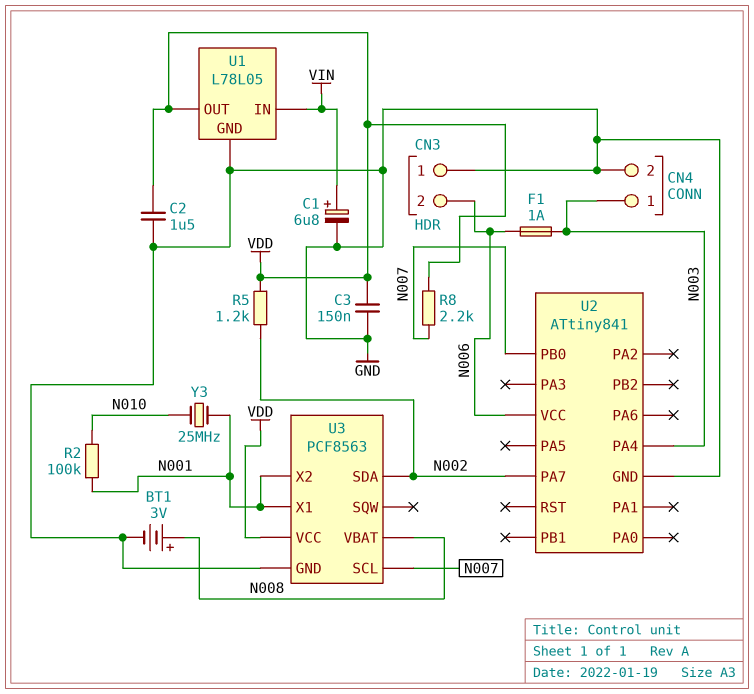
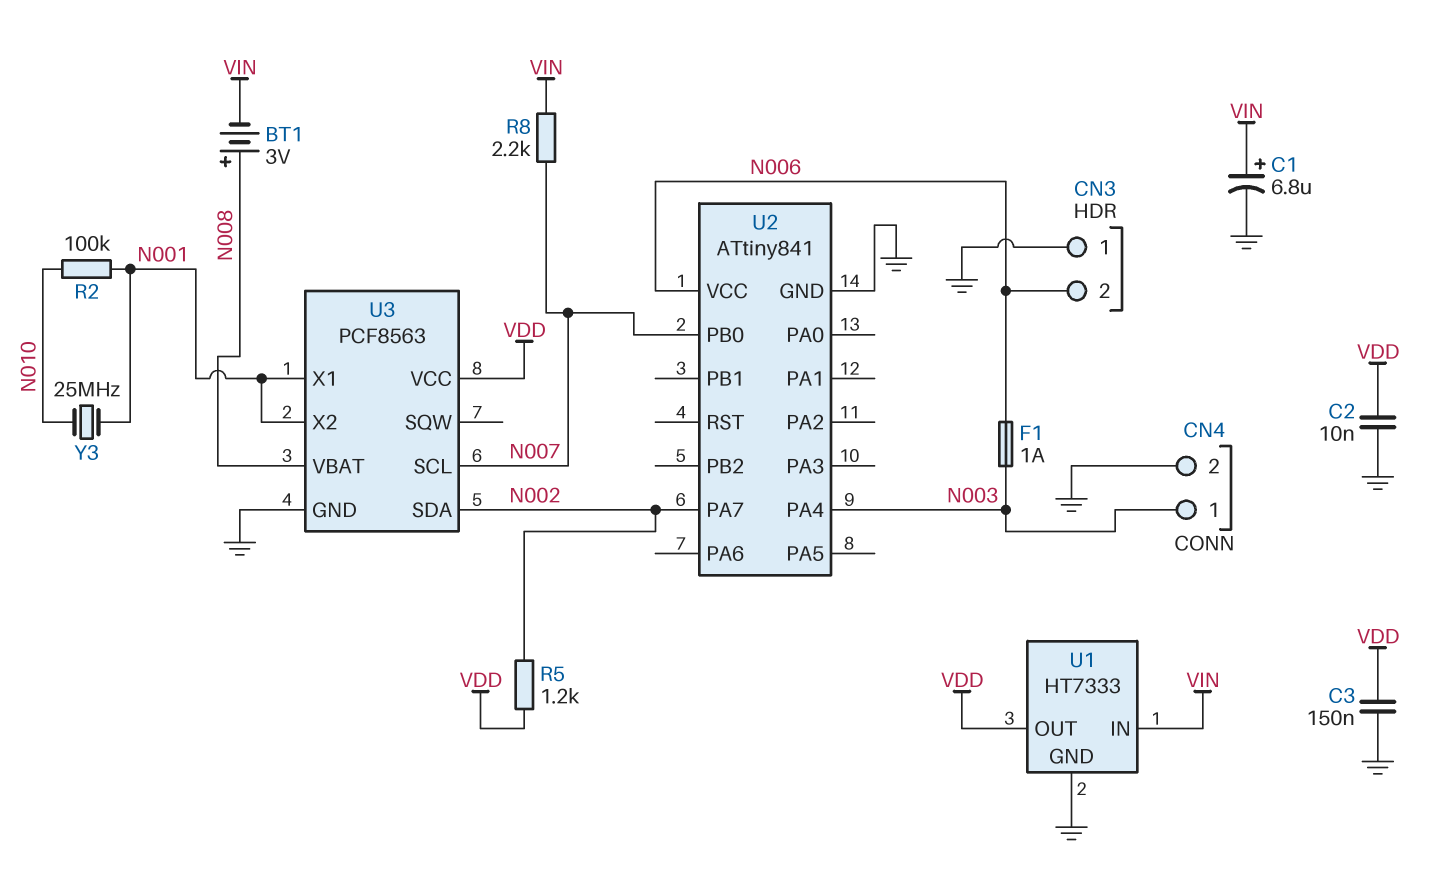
BT1: 3V (plus N008, minus GND) -> 3V (plus N008, minus VIN)
C2: 1.5uF (GND, VDD) -> 10nF (GND, VDD)
R8: 2.2k (N007, VDD) -> 2.2k (N007, VIN)
U1: L78L05 -> HT7333

